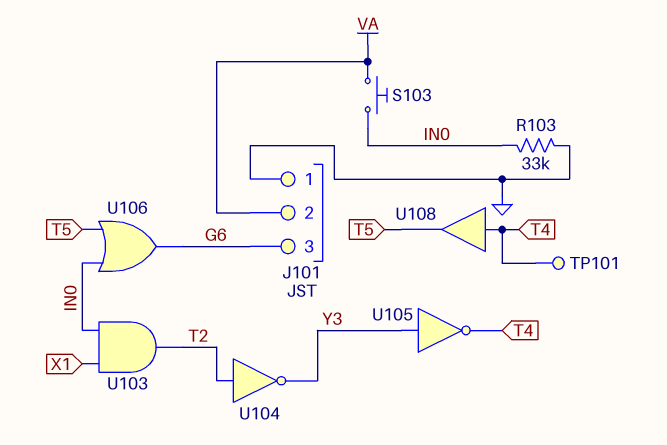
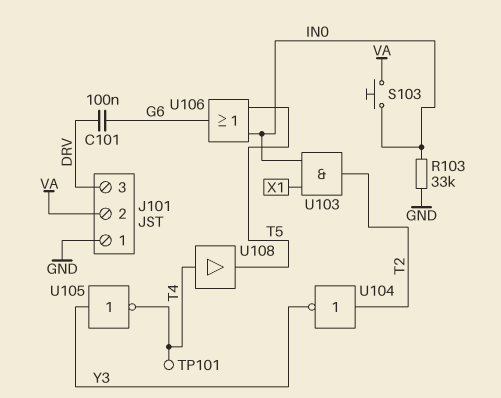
C101: none -> 100nF (DRV, G6)
J101 pin 3: G6 -> DRV

